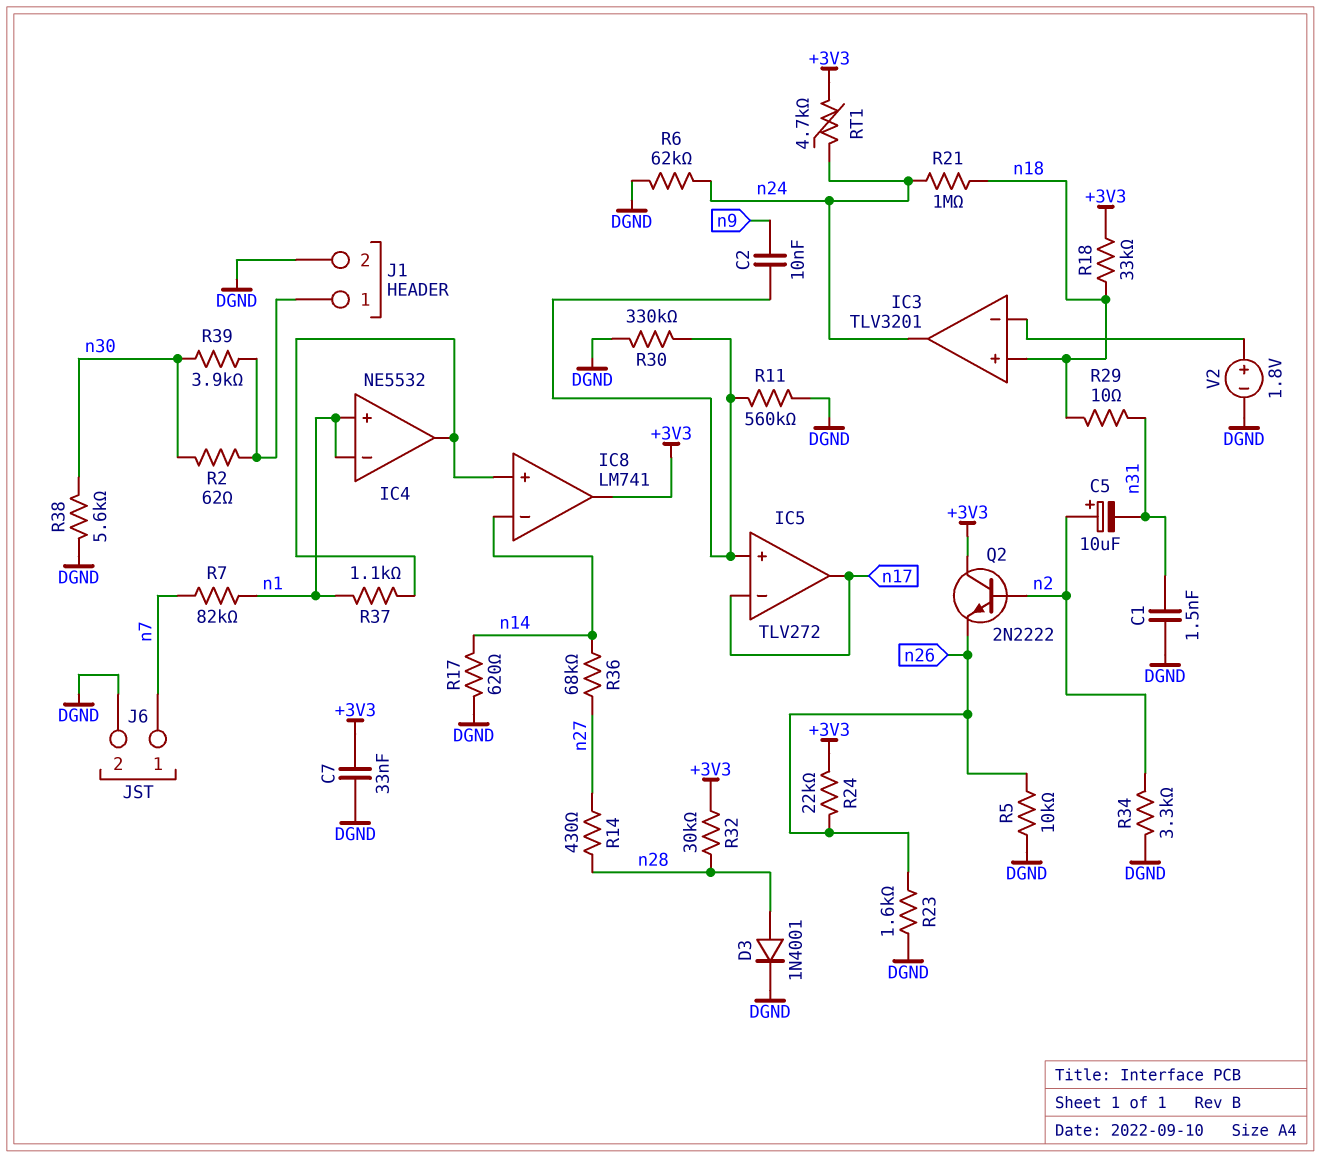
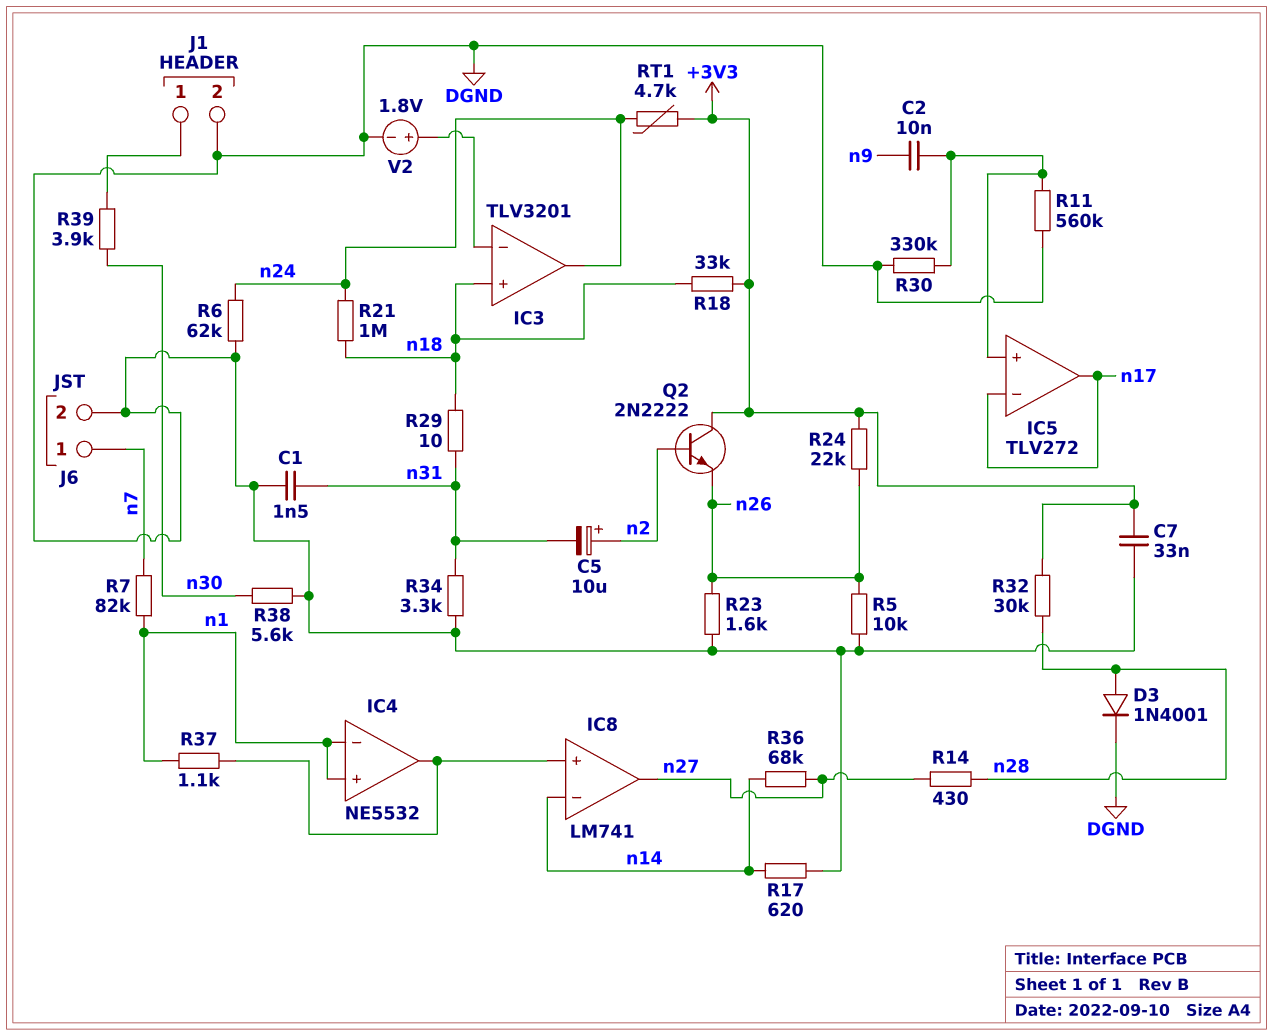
IC8 pin out: +3V3 -> n27
R2: 62 (J1/1, n30) -> none
R34: 3.3k (DGND, n2) -> 3.3k (DGND, n31)

